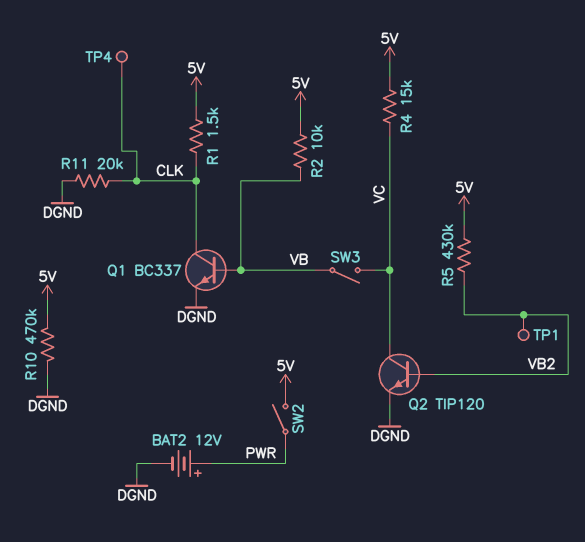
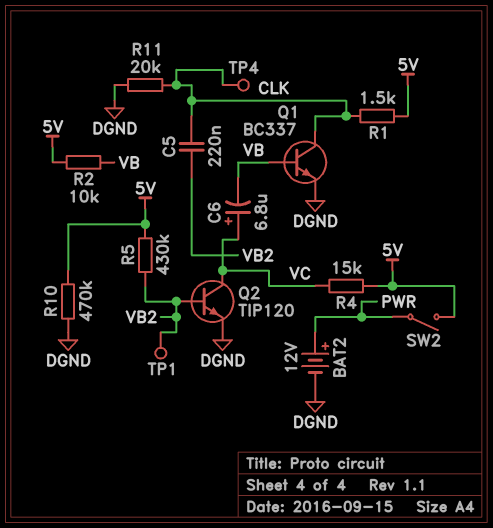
C5: none -> 220nF (CLK, VB2)
C6: none -> 6.8uF (plus VC, minus VB)
SW3: switch (VB, VC) -> none

